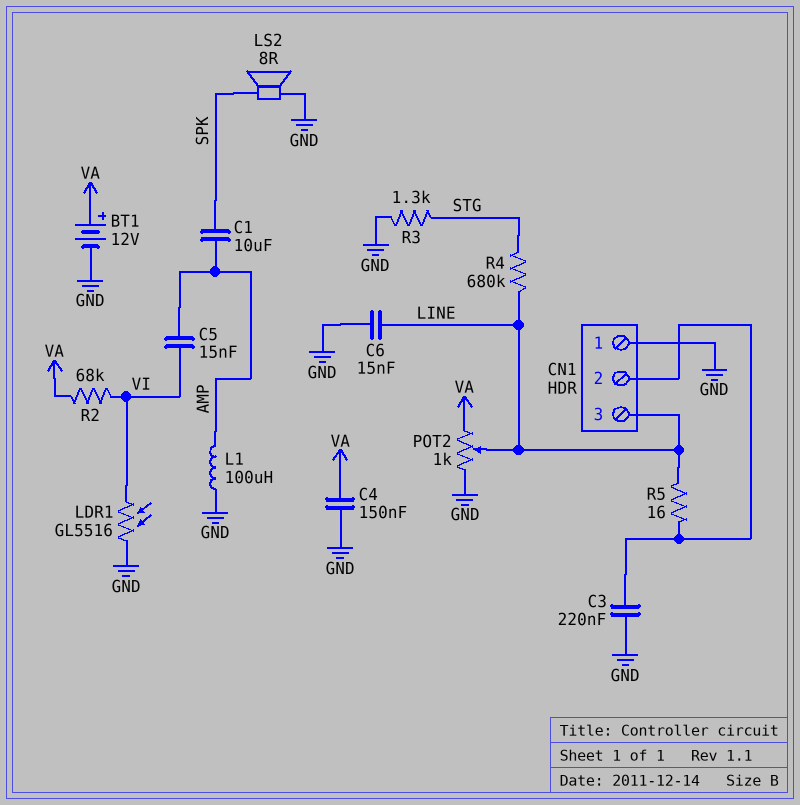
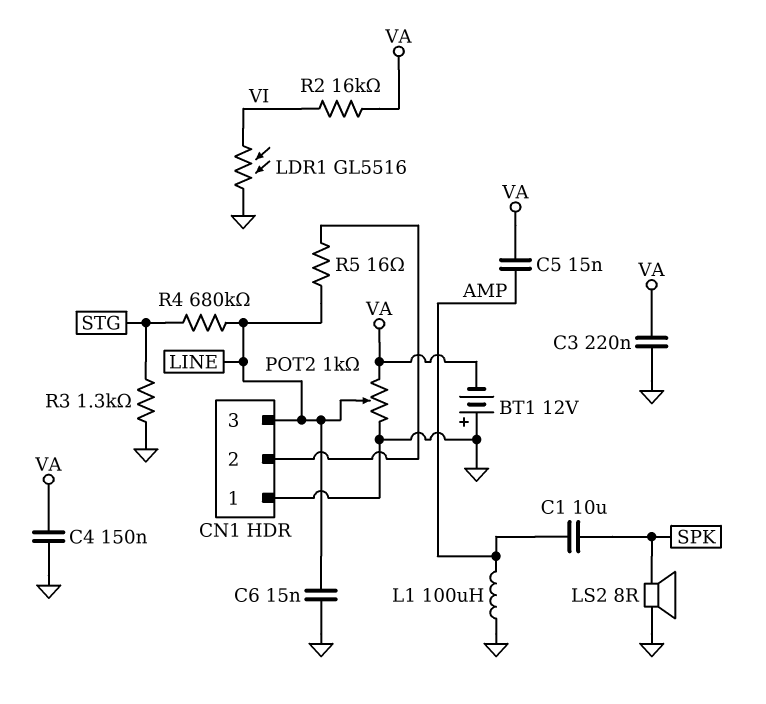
BT1: 12V (plus VA, minus GND) -> 12V (plus GND, minus VA)
C3: 220nF (CN1/2, GND) -> 220nF (GND, VA)
C5: 15nF (AMP, VI) -> 15nF (AMP, VA)
R2: 68k (VA, VI) -> 16k (VA, VI)

